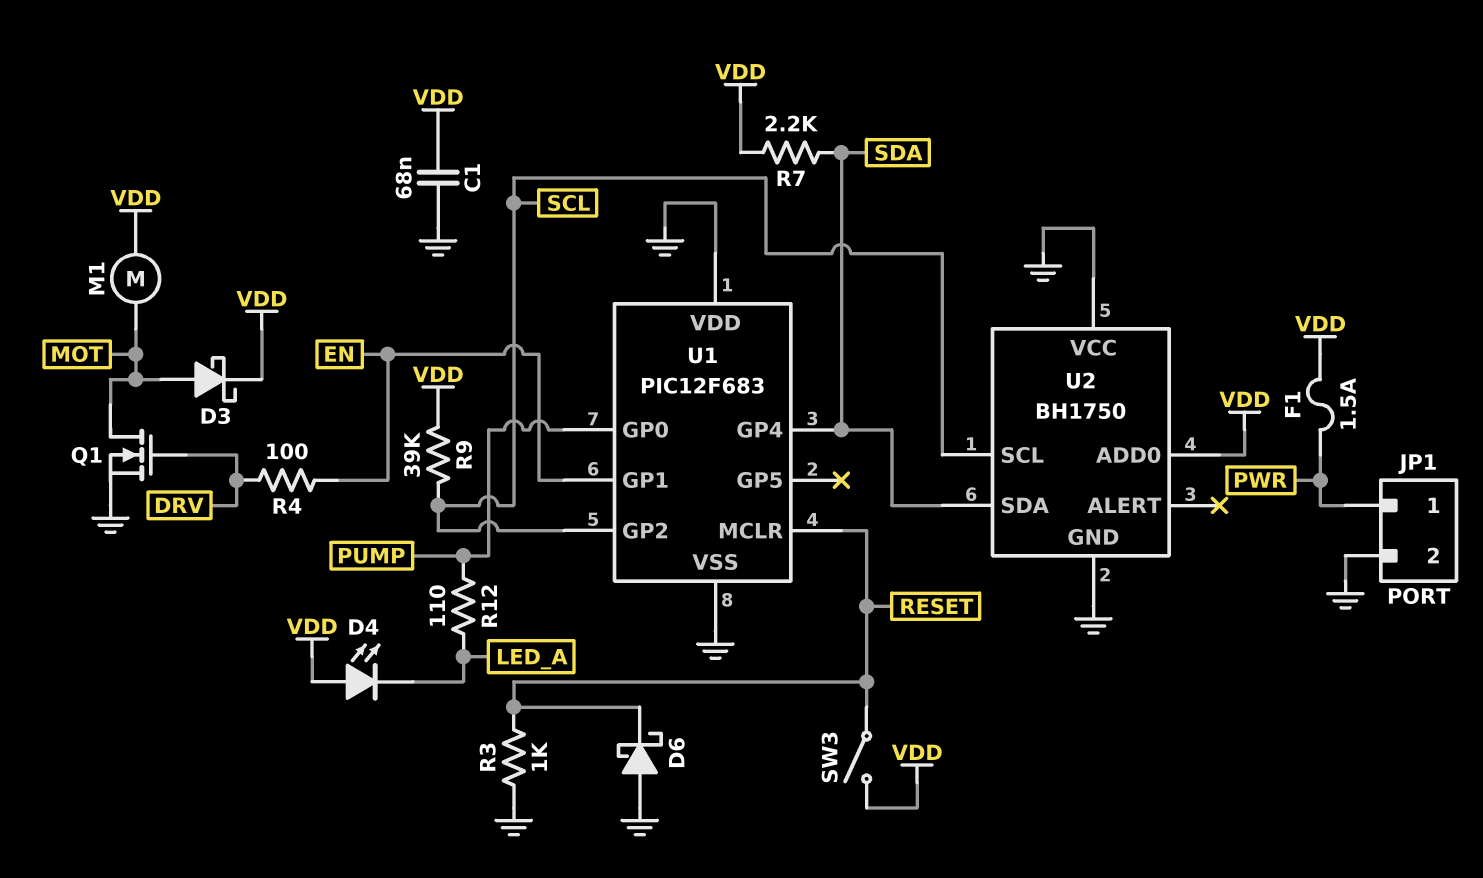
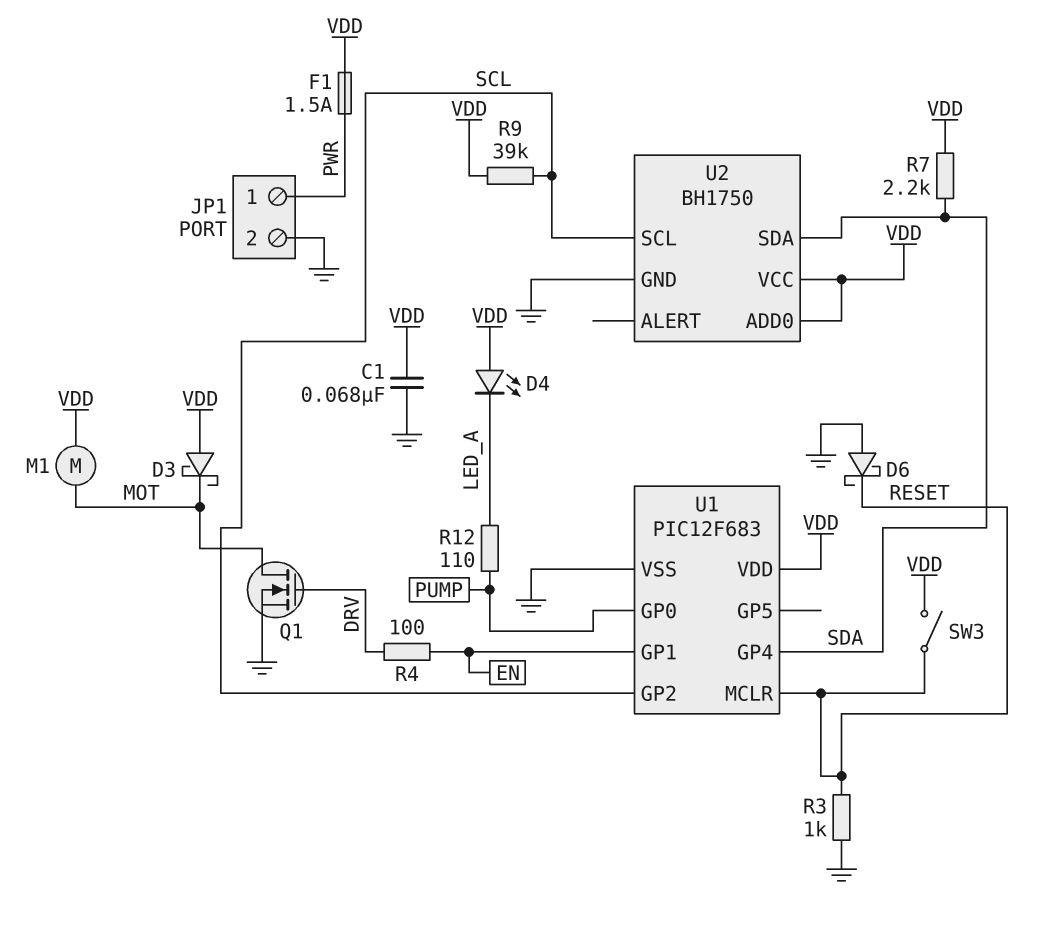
D3: schottky (A MOT, K VDD) -> schottky (A VDD, K MOT)
U1 pin VDD: GND -> VDD
U2 pin VCC: GND -> VDD

